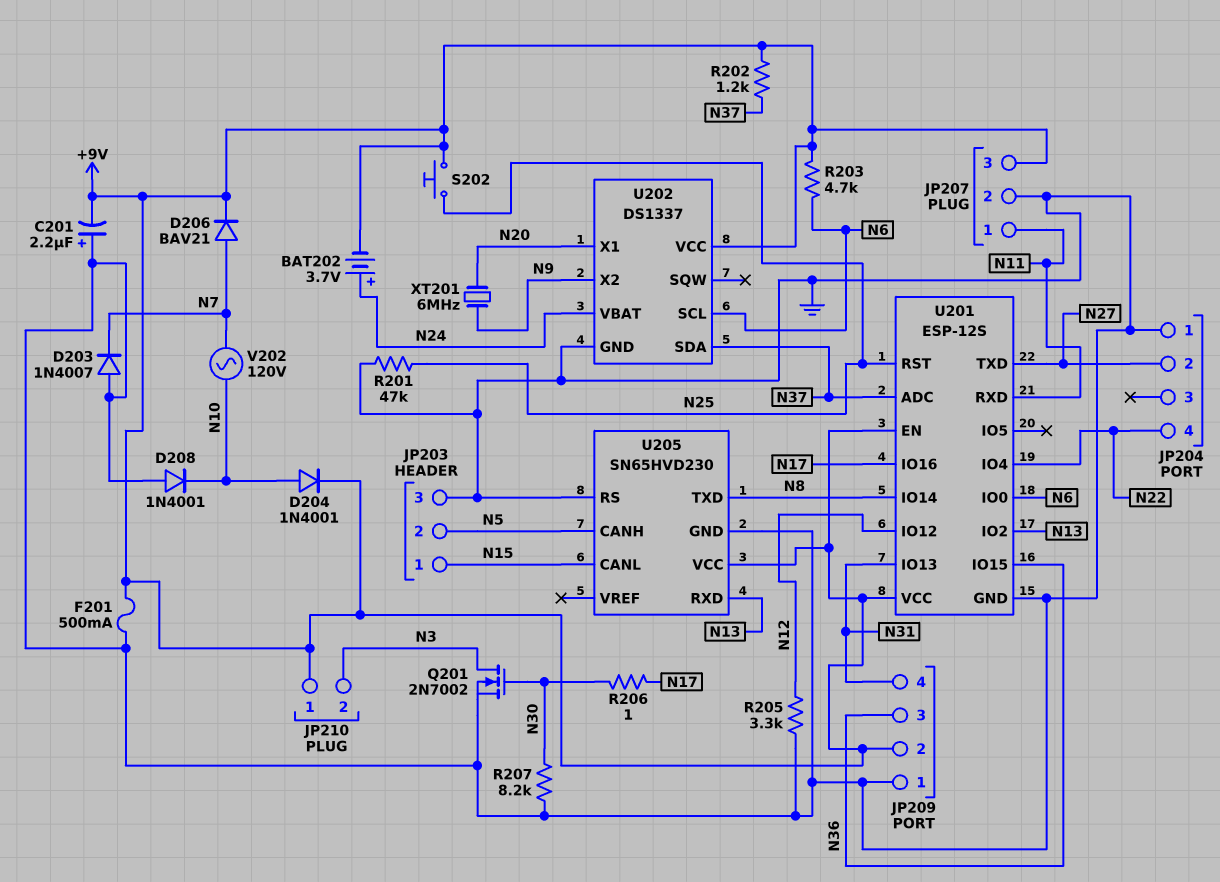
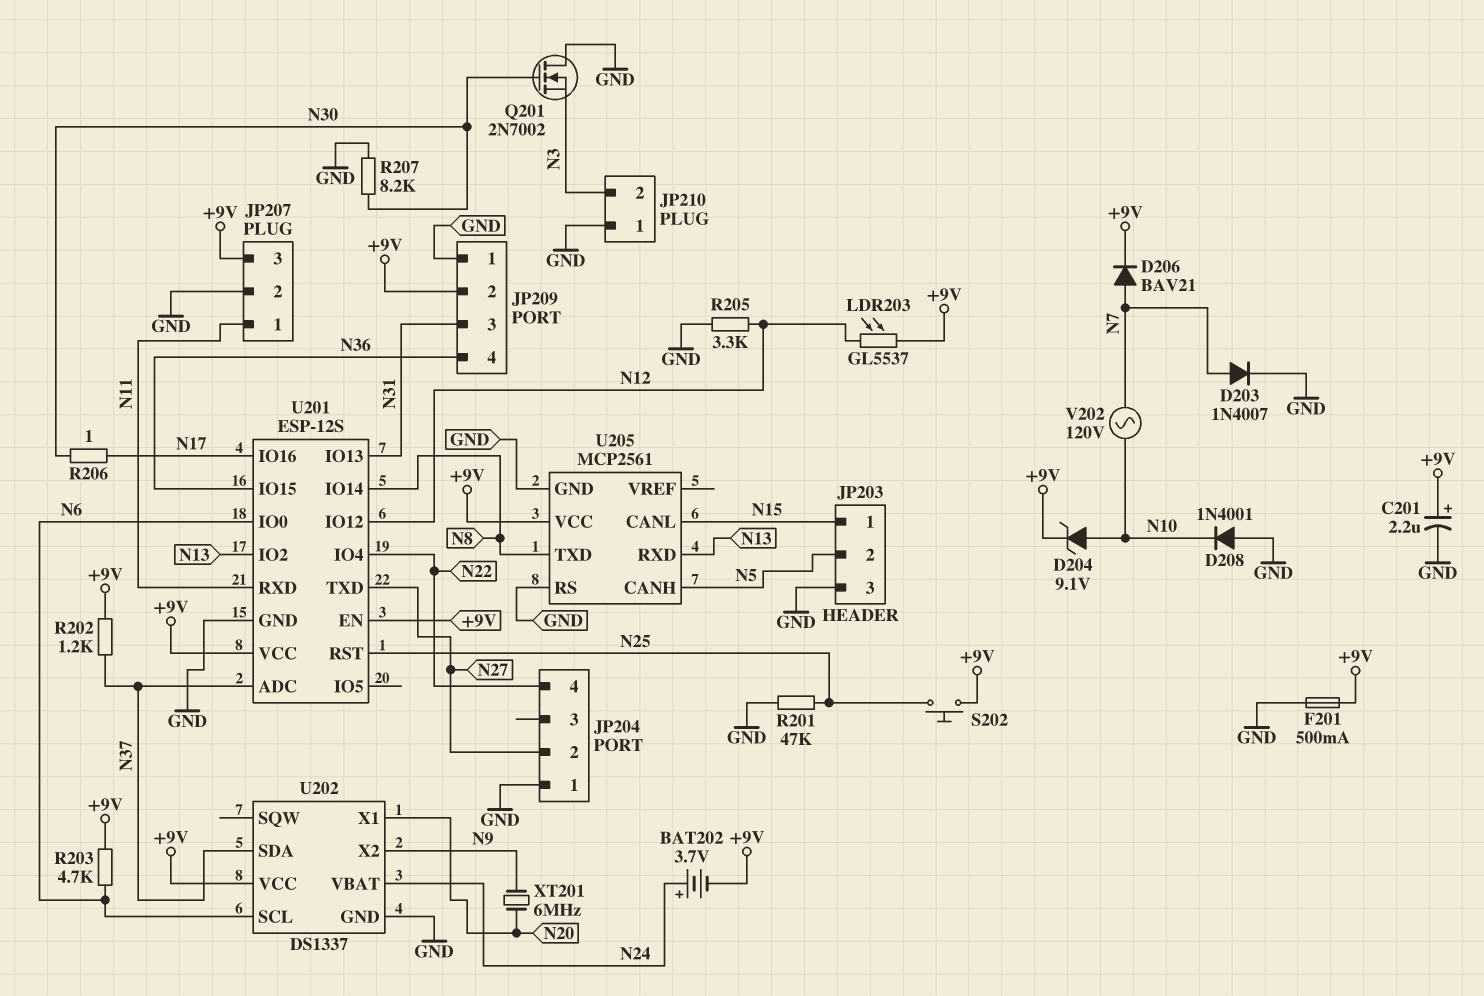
C201: 2.2uF (plus GND, minus +9V) -> 2.2uF (plus +9V, minus GND)
D203: diode 1N4007 (A GND, K N7) -> diode 1N4007 (A N7, K GND)
D204: diode 1N4001 (A N10, K +9V) -> zener 9.1V (A N10, K +9V)
JP209 pin 3: N36 -> N31
JP209 pin 4: N31 -> N36
JP210 pin 1: +9V -> GND
LDR203: none -> GL5537 (+9V, N12)
Q201: NMOS 2N7002 (G N30, D N3, S GND) -> NMOS 2N7002 (G N30, D GND, S N3)
U205: SN65HVD230 -> MCP2561

